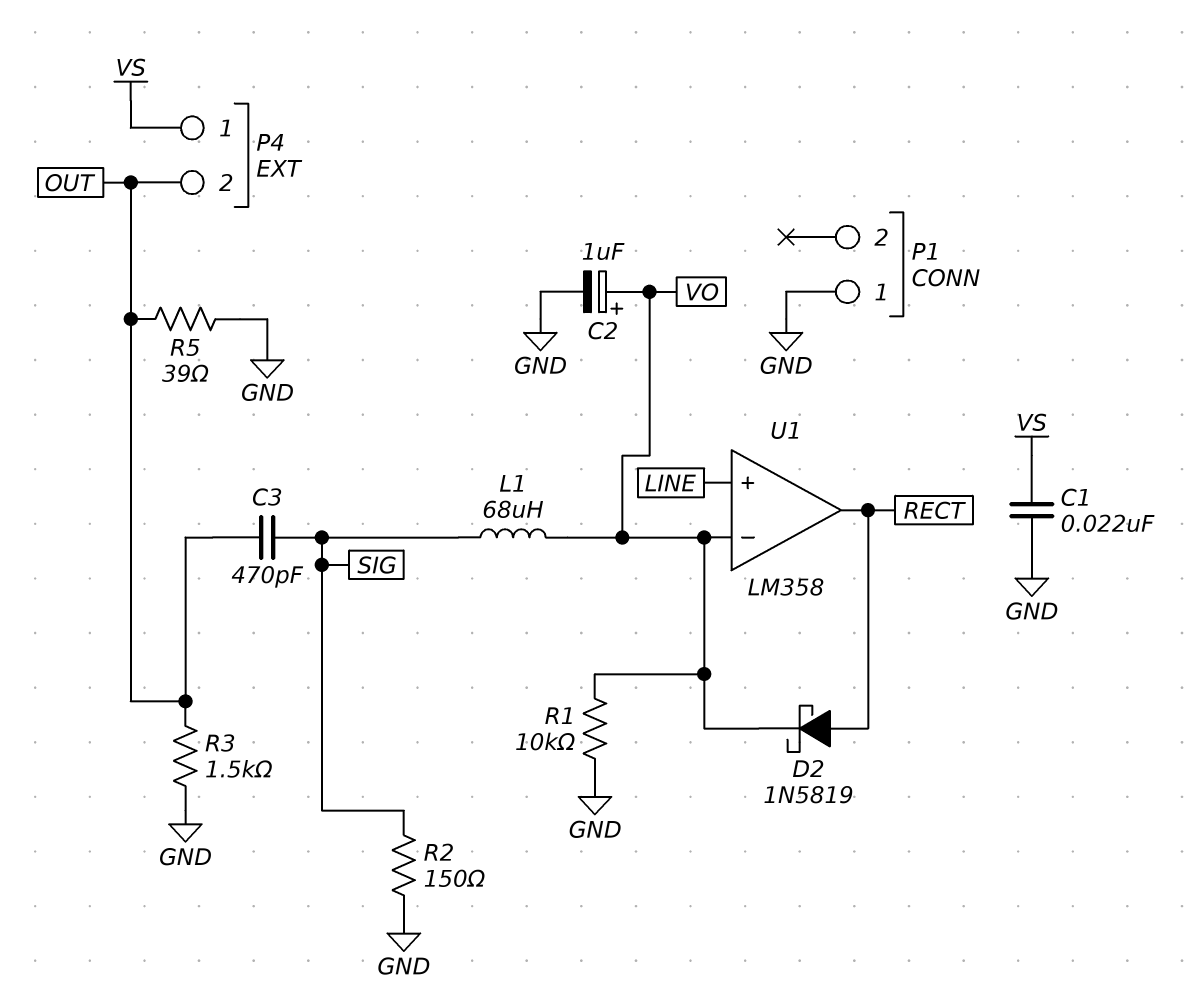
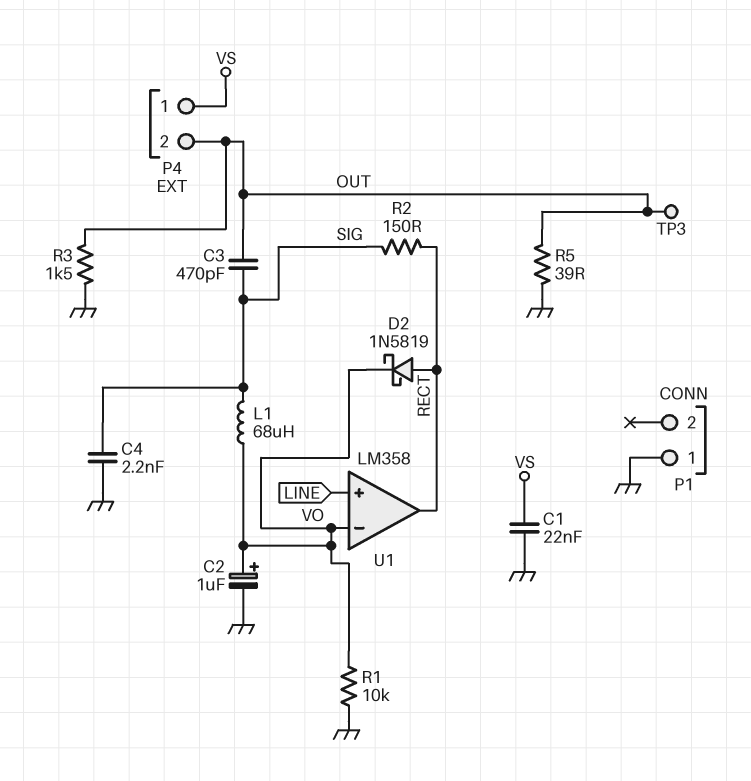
C4: none -> 2.2nF (GND, SIG)
R2: 150 (GND, SIG) -> 150 (RECT, SIG)
TP3: none -> test point (OUT)

